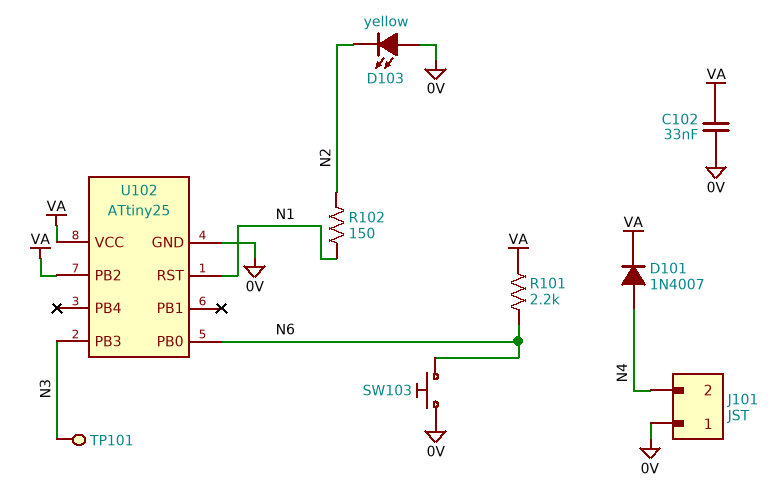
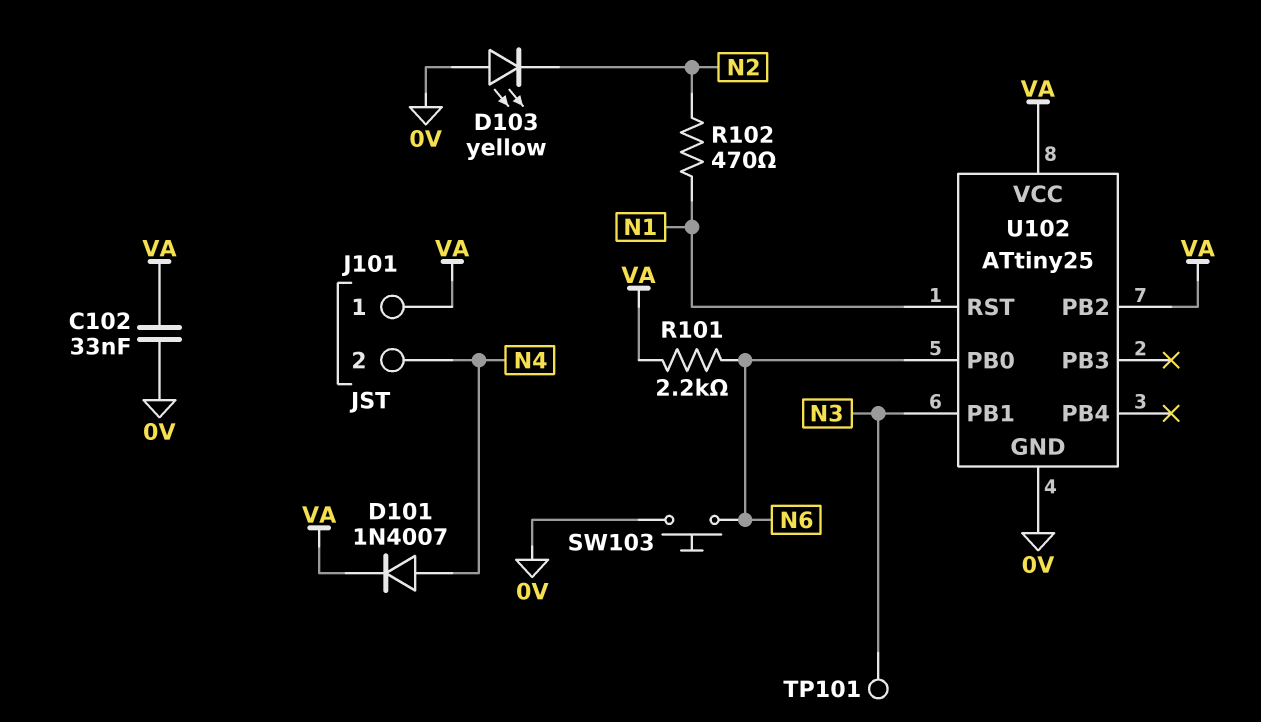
J101 pin 1: 0V -> VA
R102: 150 (N1, N2) -> 470 (N1, N2)
U102 pin PB1: none -> N3
U102 pin PB3: N3 -> none

